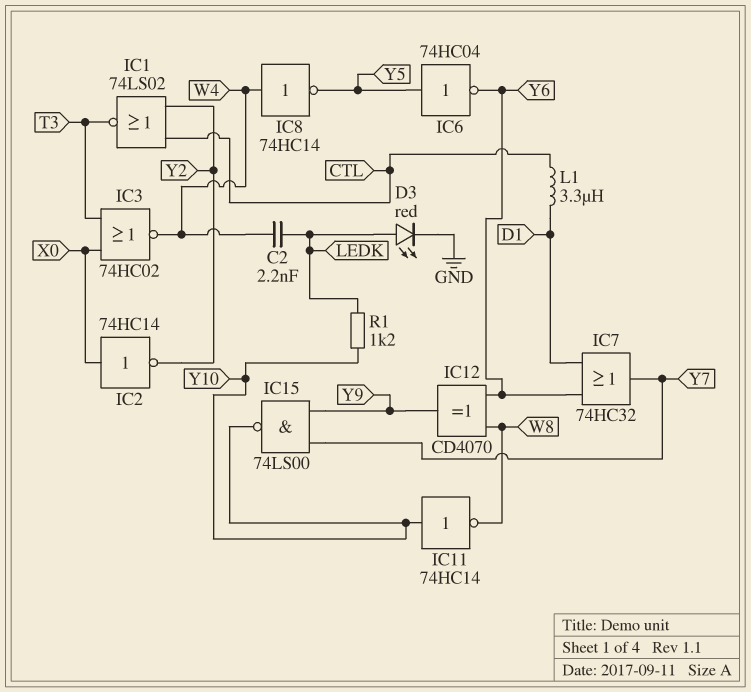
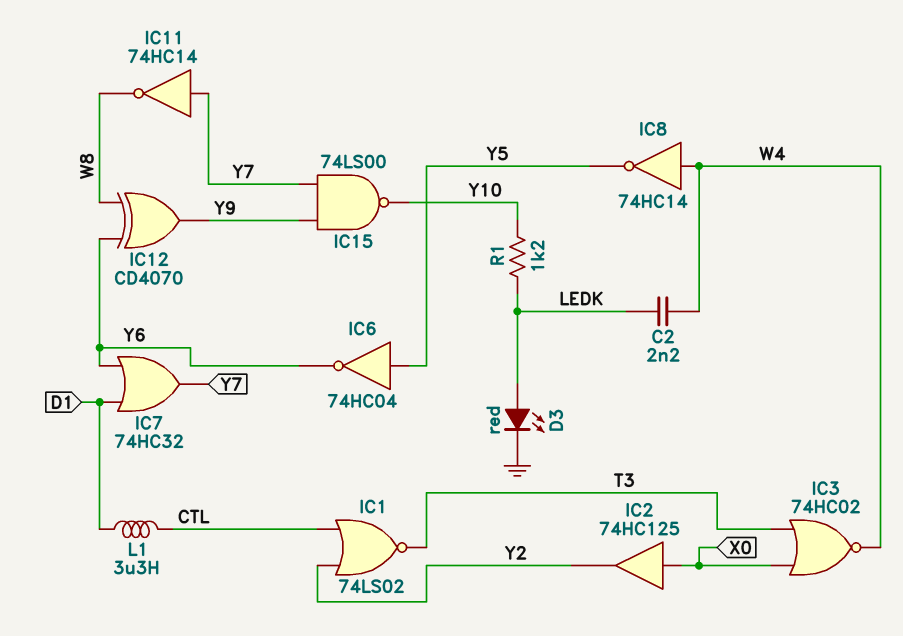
IC2: NOT 74HC14 (in X0, out Y2) -> buffer 74HC125 (in X0, out Y2)
IC11: NOT 74HC14 (in Y10, out W8) -> NOT 74HC14 (in Y7, out W8)

